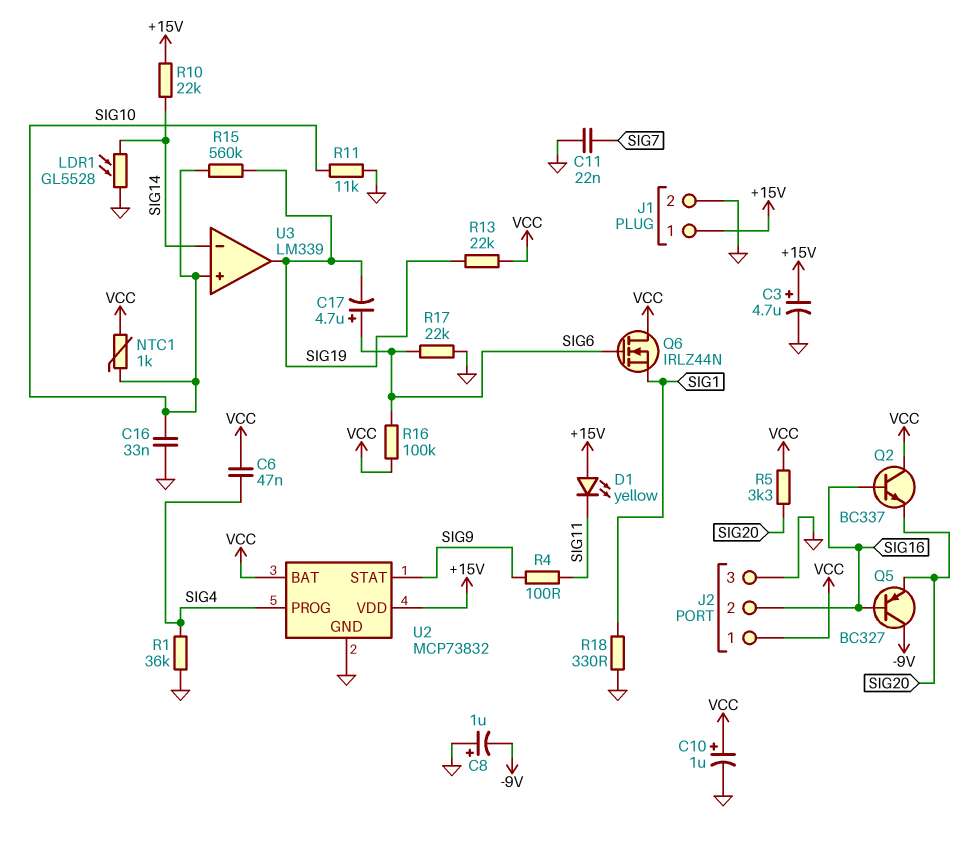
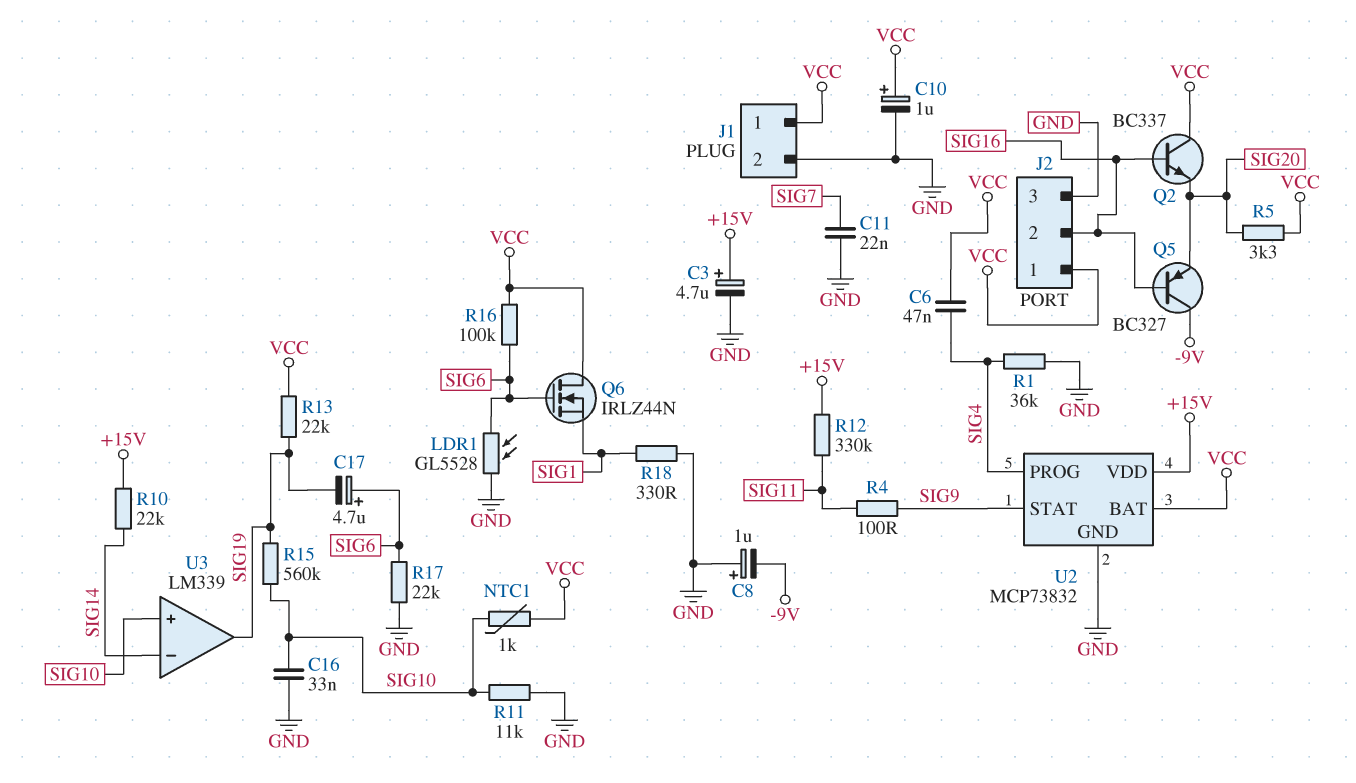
D1: LED yellow (A +15V, K SIG11) -> none
J1 pin 1: +15V -> VCC
LDR1: GL5528 (GND, SIG14) -> GL5528 (GND, SIG6)
R12: none -> 330k (+15V, SIG11)

